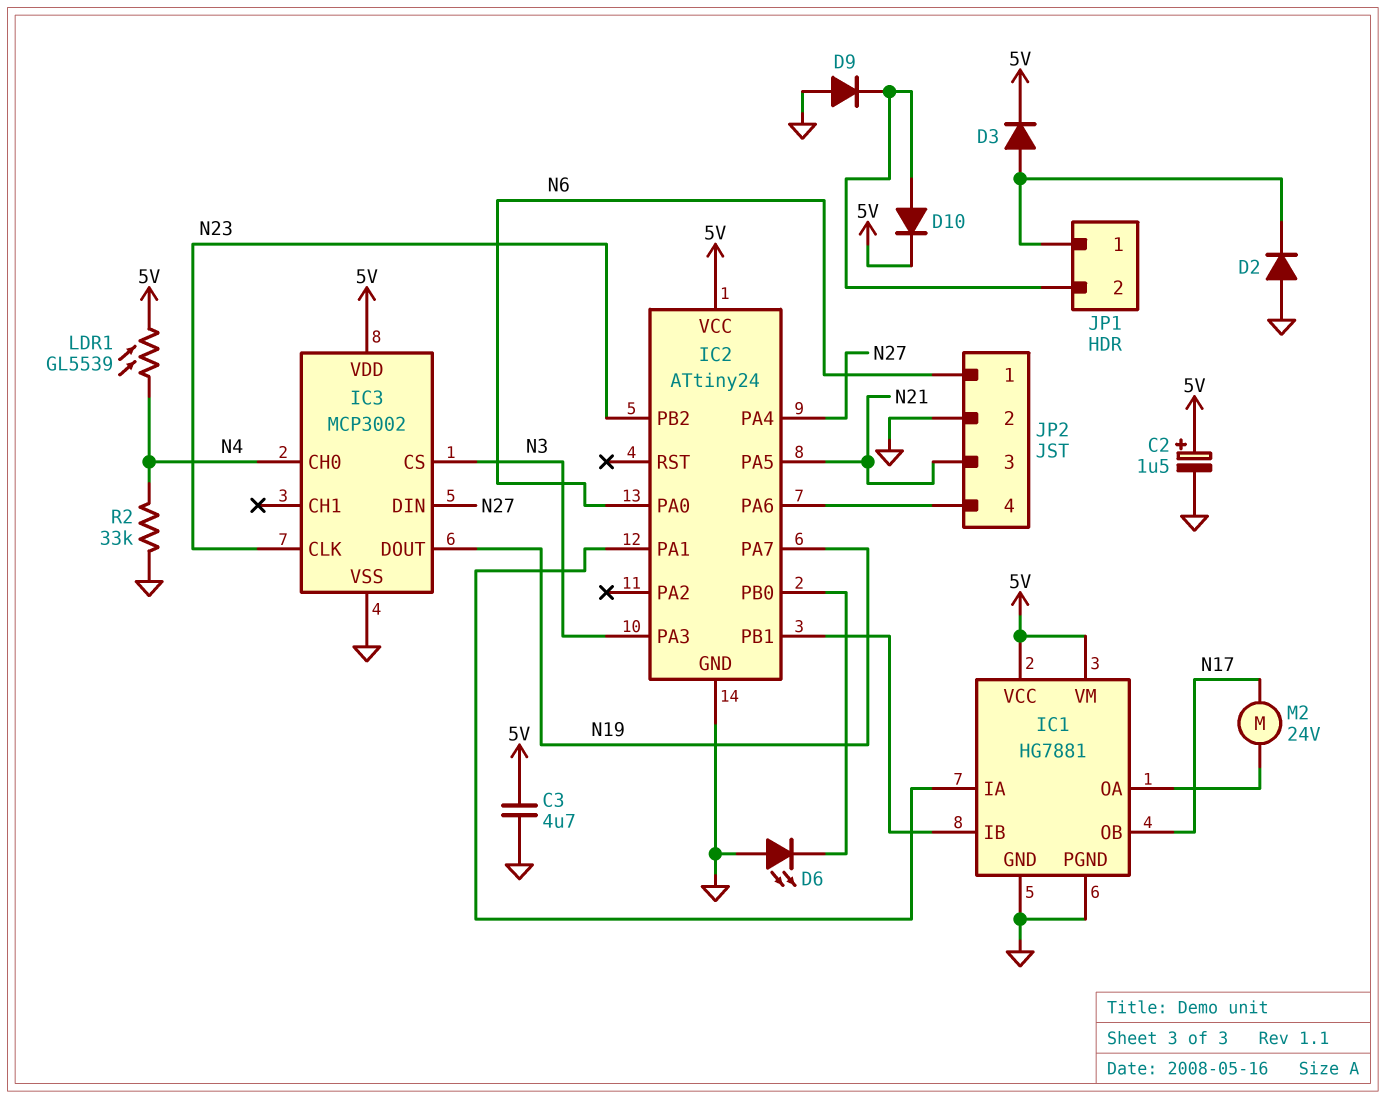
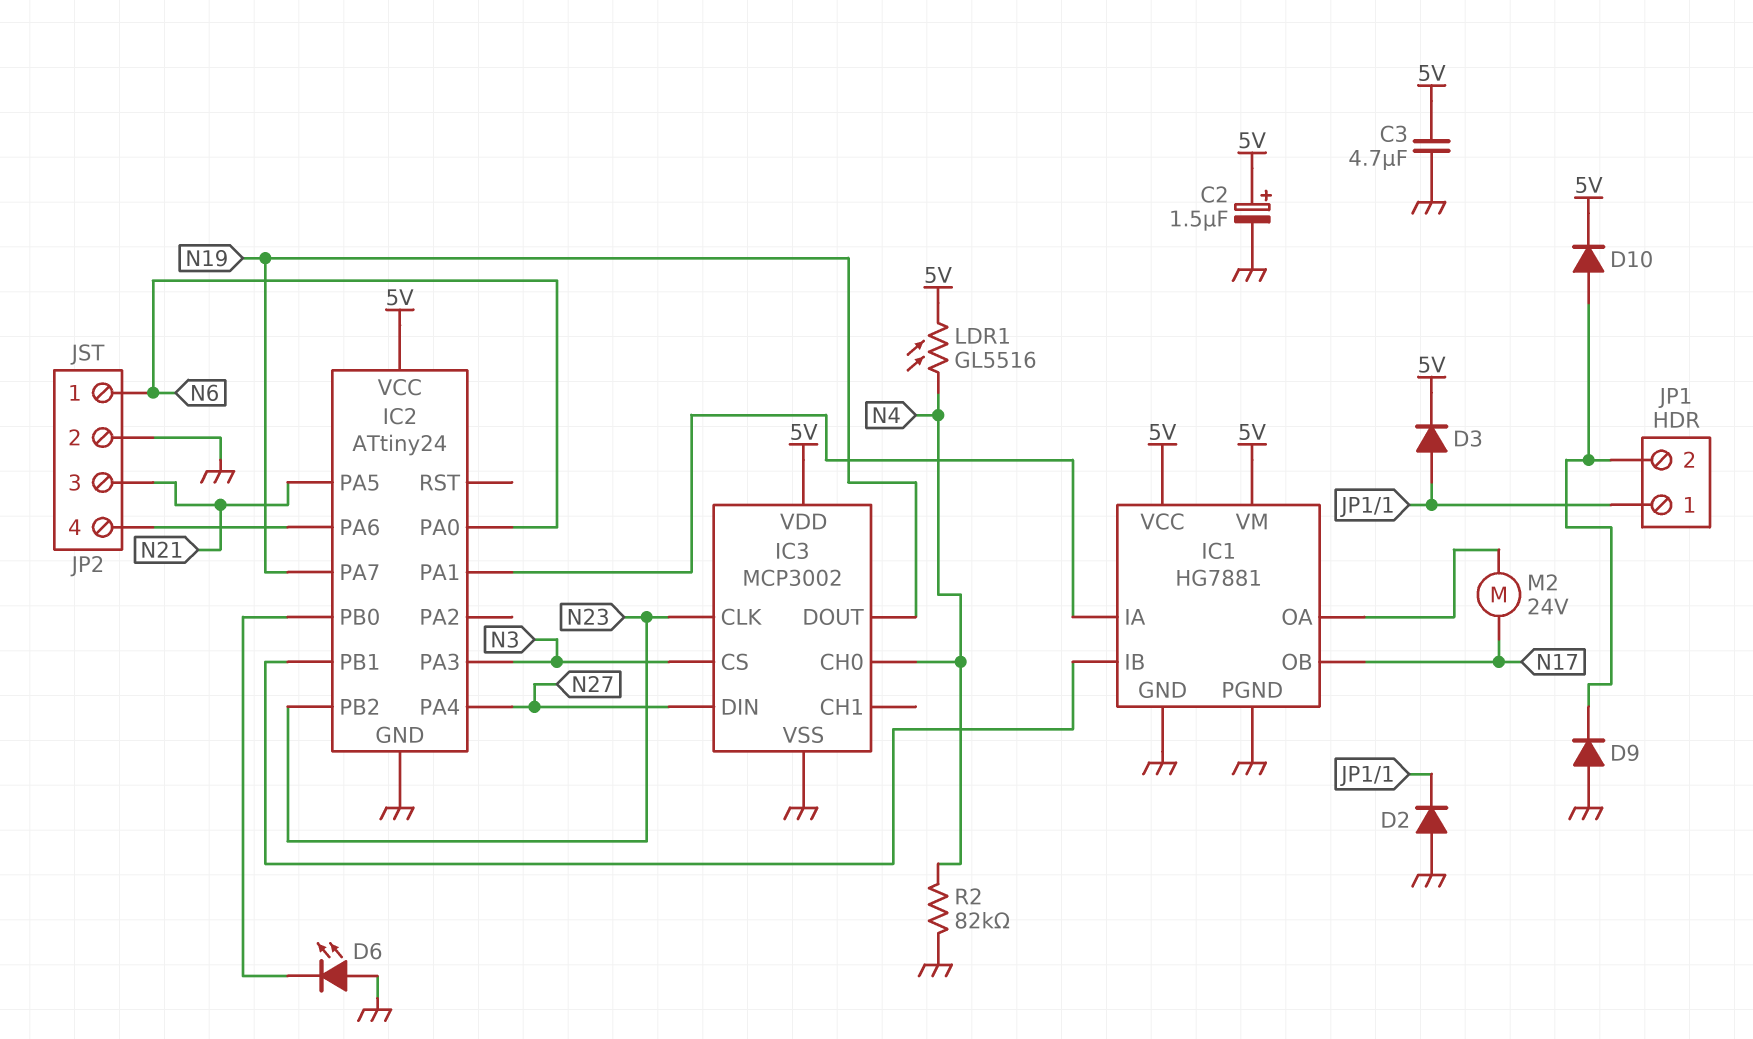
LDR1: GL5539 (5V, N4) -> GL5516 (5V, N4)
R2: 33k (GND, N4) -> 82k (GND, N4)

